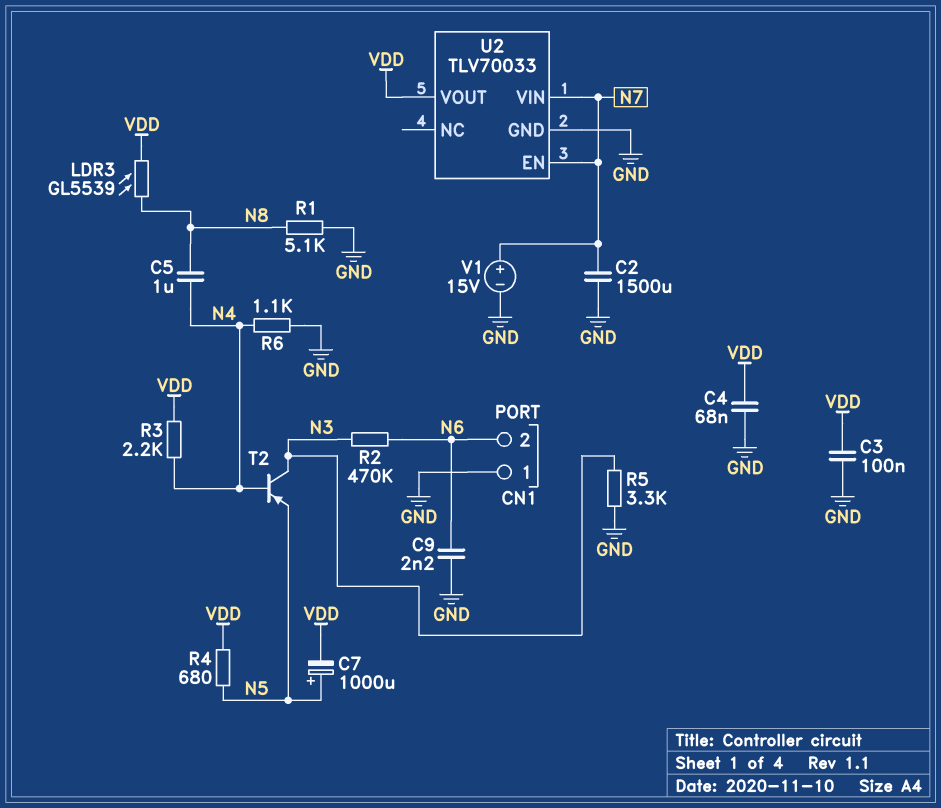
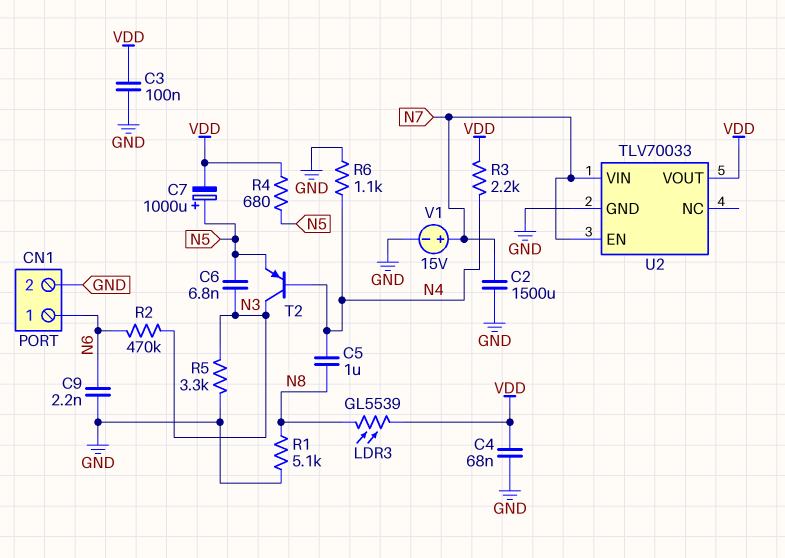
C6: none -> 6.8nF (N3, N5)
CN1 pin 1: GND -> N6
CN1 pin 2: N6 -> GND

